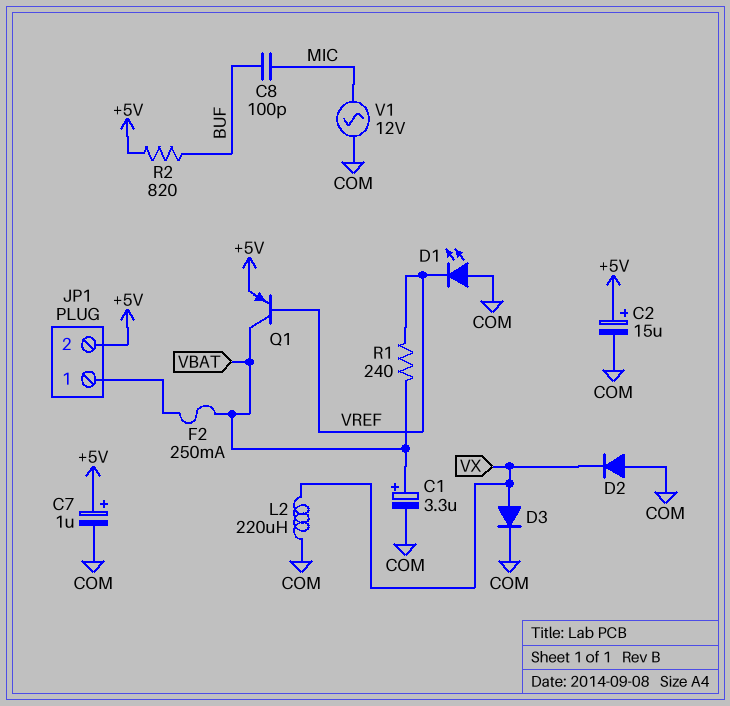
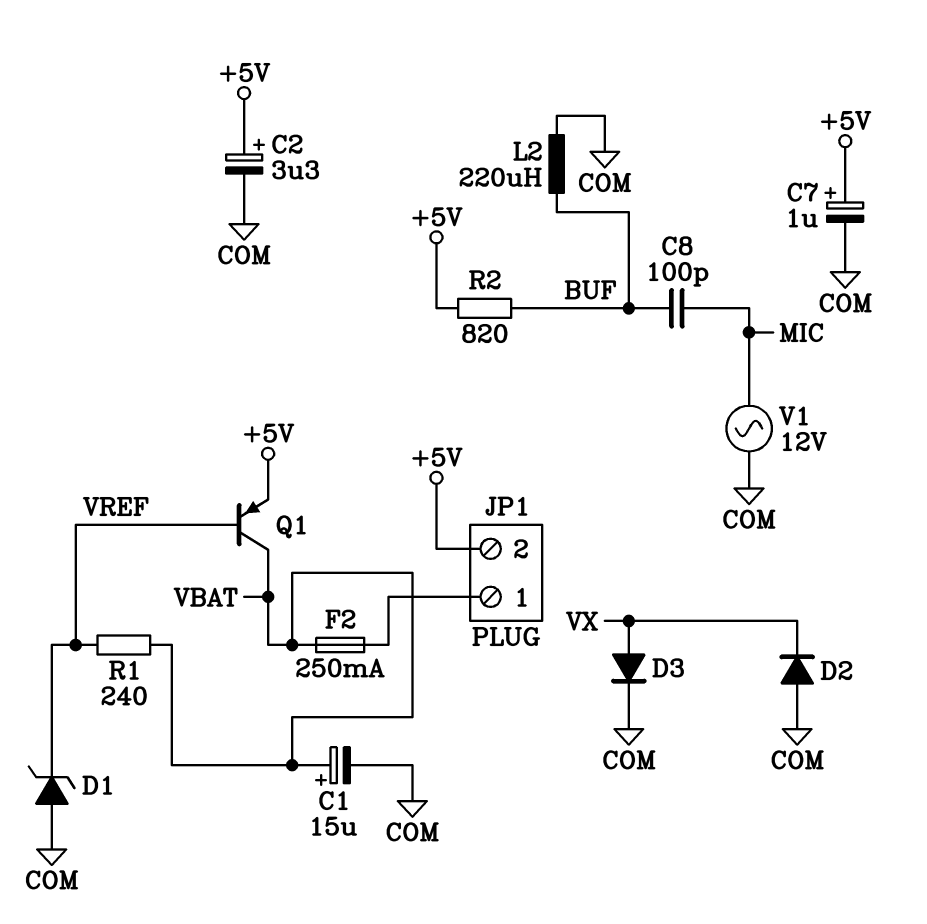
C1: 3.3uF (plus VBAT, minus COM) -> 15uF (plus VBAT, minus COM)
C2: 15uF (plus +5V, minus COM) -> 3.3uF (plus +5V, minus COM)
D1: LED (A COM, K VREF) -> zener (A COM, K VREF)
L2: 220uH (COM, VX) -> 220uH (BUF, COM)

